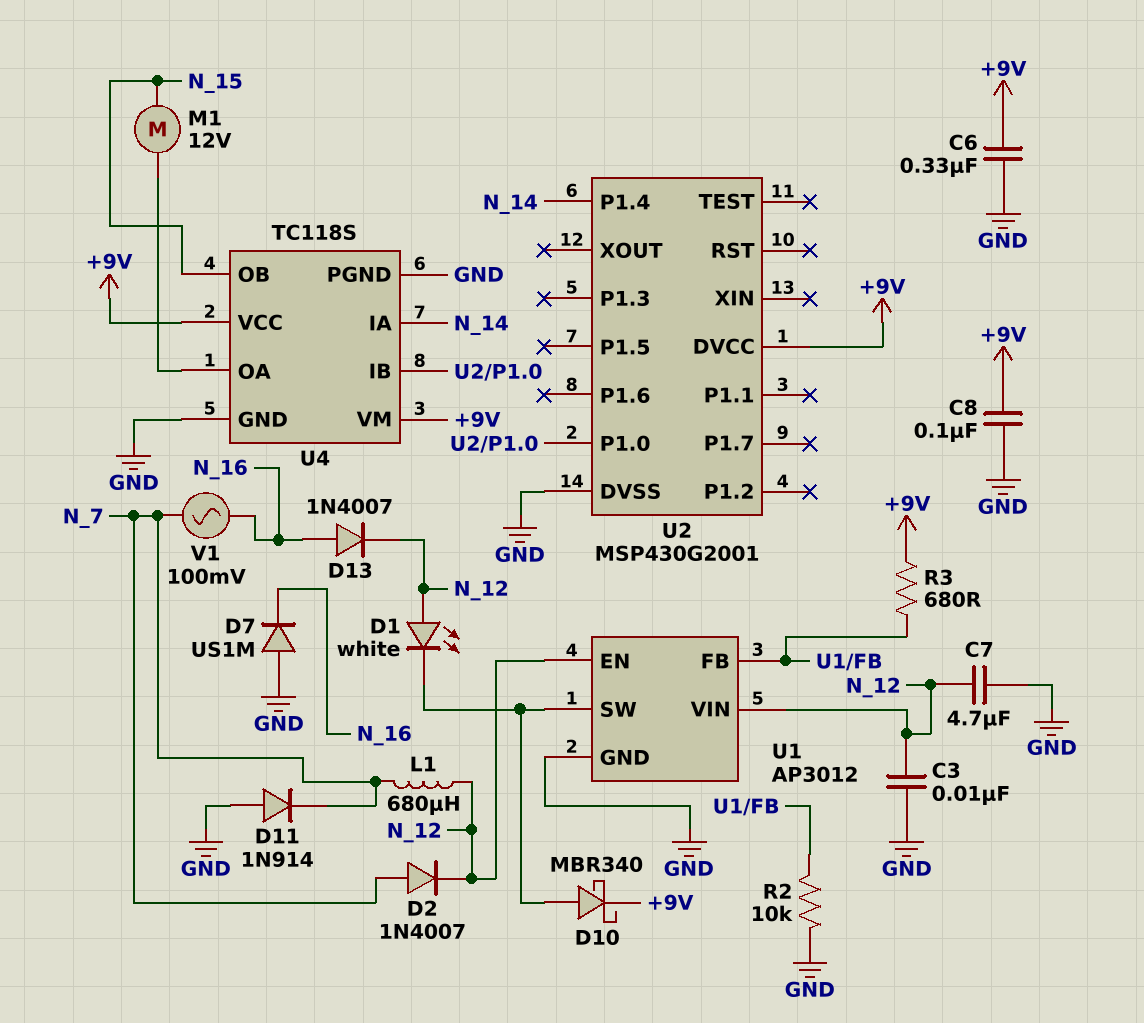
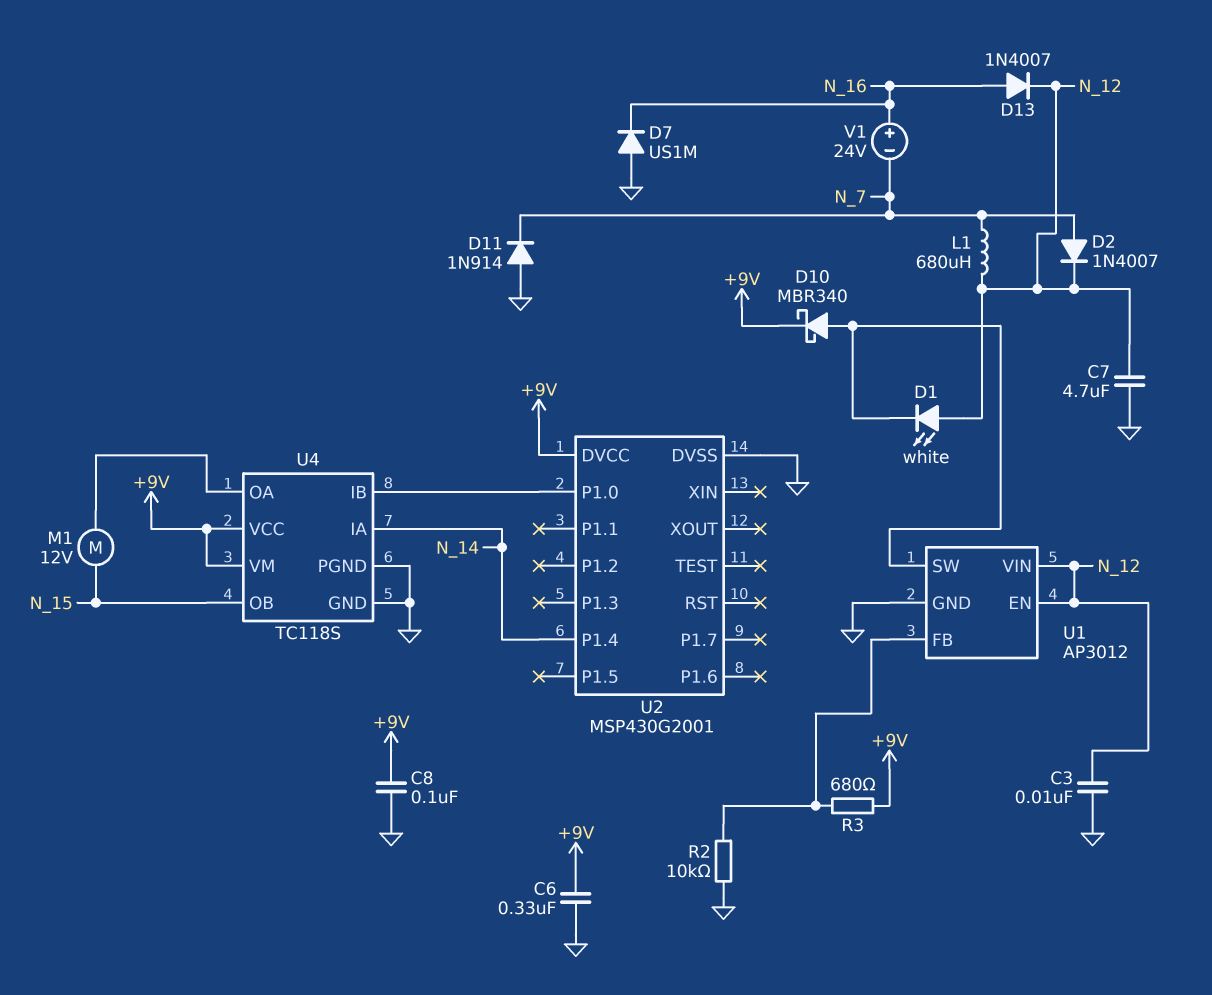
V1: AC 100mV (N_7, N_16) -> 24V (plus N_16, minus N_7)

